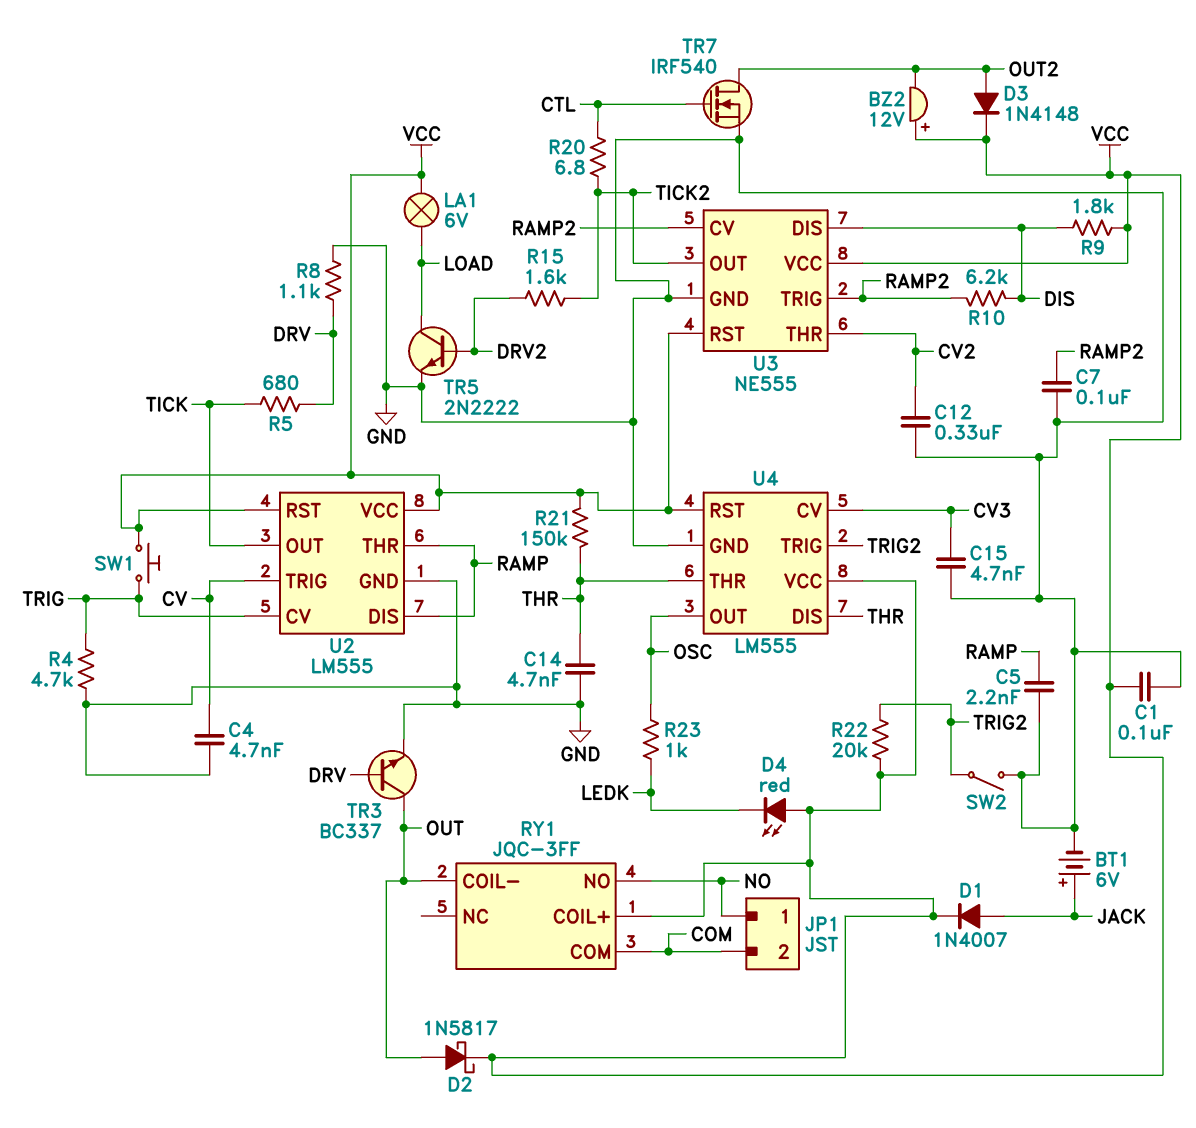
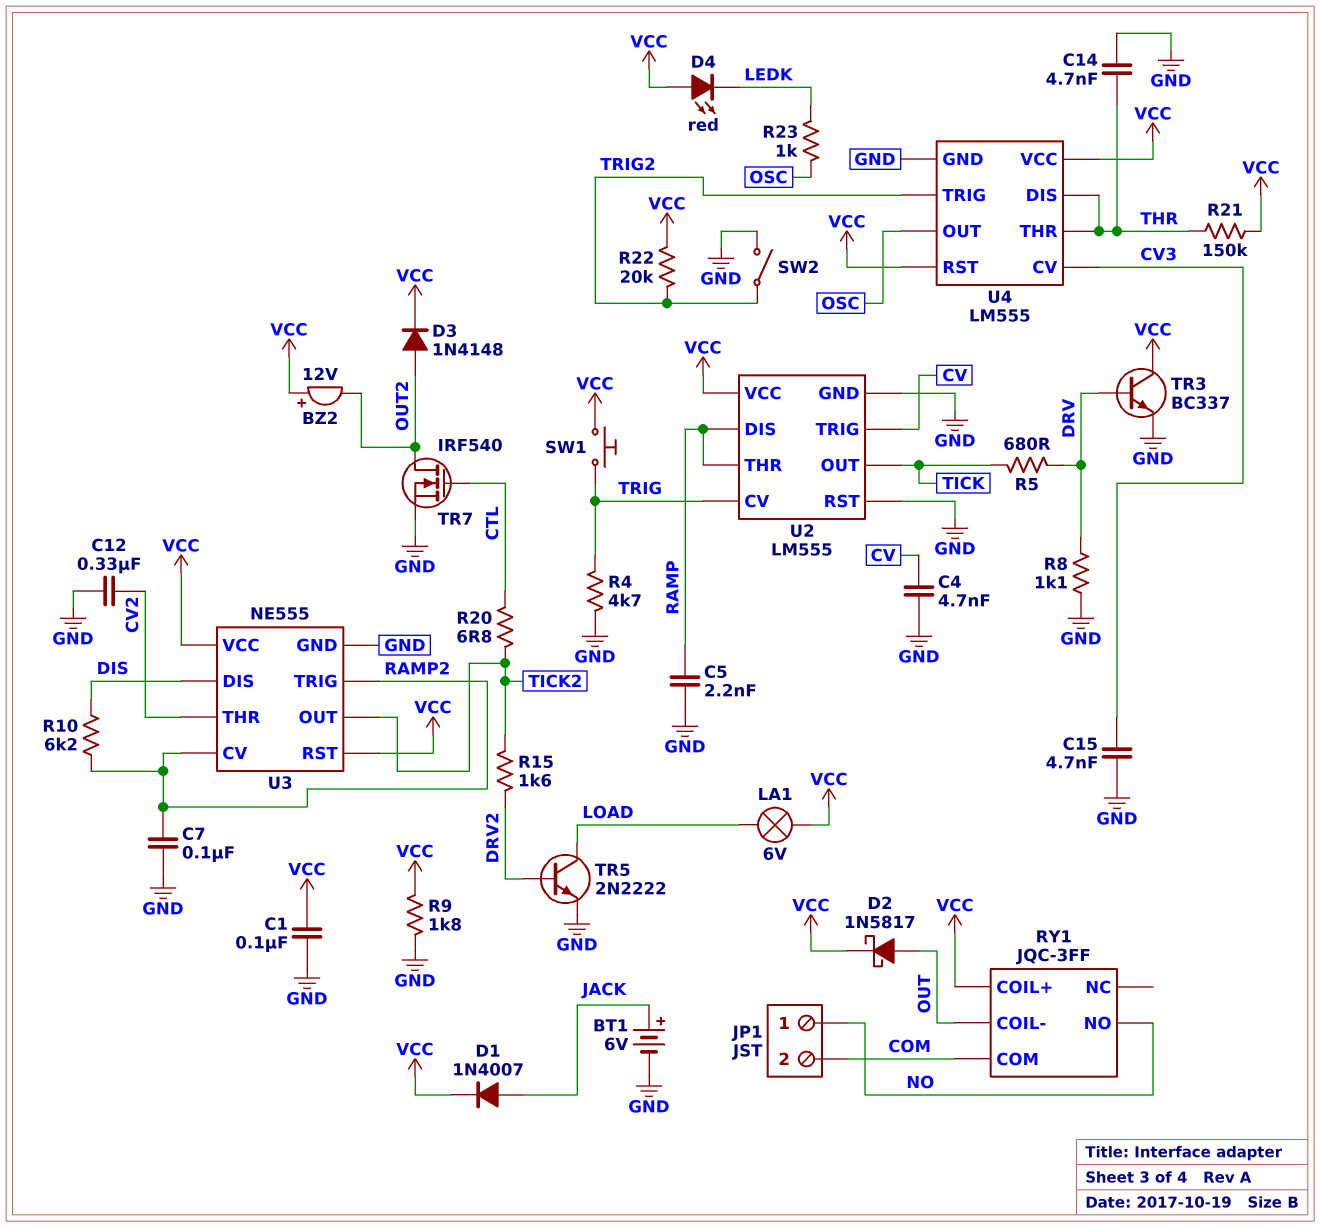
R9: 1.8k (DIS, VCC) -> 1.8k (GND, VCC)
TR3: NPN BC337 (B DRV, C OUT, E GND) -> NPN BC337 (B DRV, C VCC, E GND)
U2 pin RST: VCC -> GND

